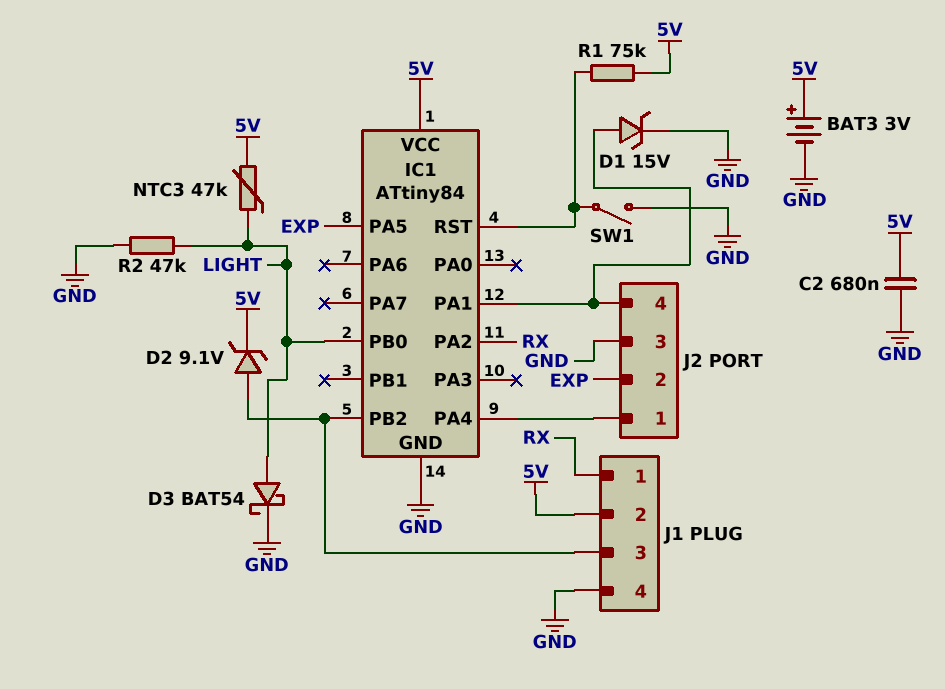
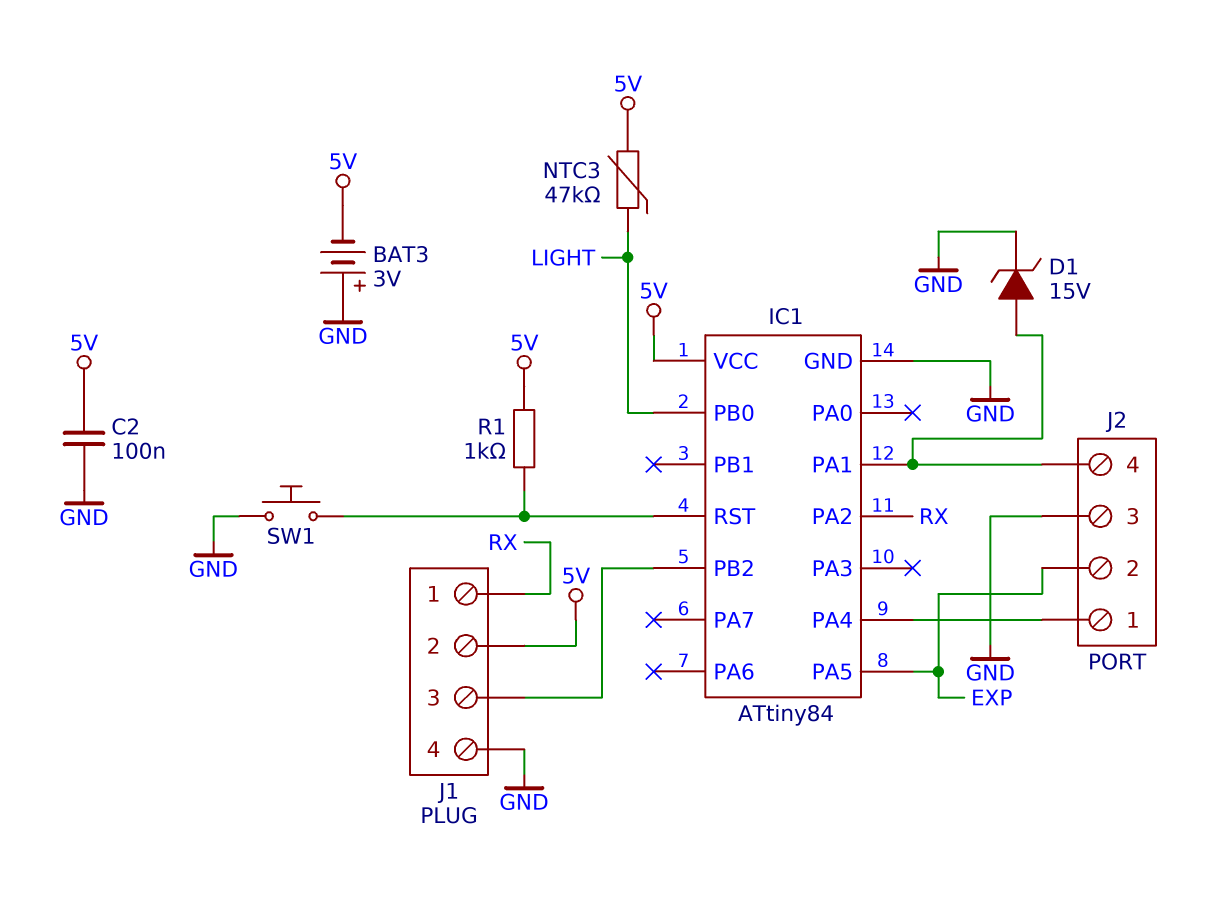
BAT3: 3V (plus 5V, minus GND) -> 3V (plus GND, minus 5V)
C2: 680nF (5V, GND) -> 100nF (5V, GND)
D2: zener 9.1V (A IC1/PB2, K 5V) -> none
D3: schottky BAT54 (A LIGHT, K GND) -> none
R1: 75k (5V, IC1/RST) -> 1k (5V, IC1/RST)
R2: 47k (GND, LIGHT) -> none
SW1: switch (GND, IC1/RST) -> button (GND, IC1/RST)

